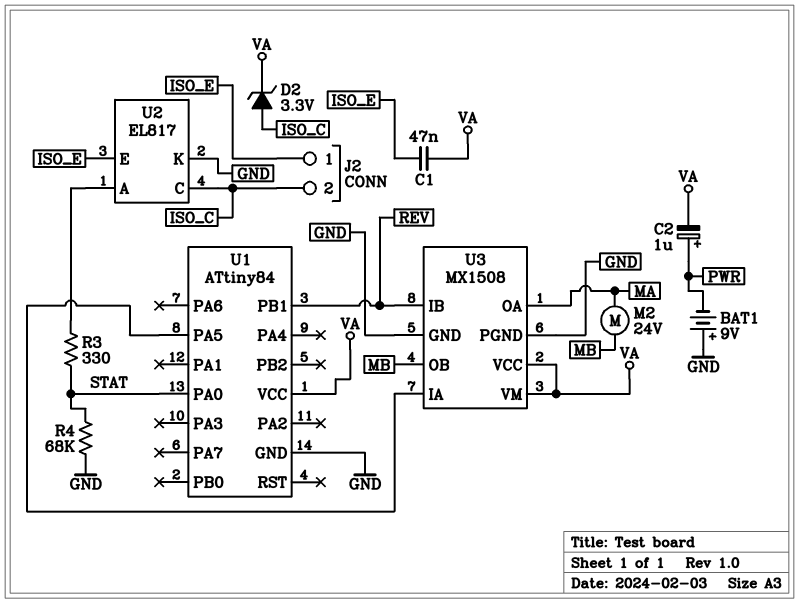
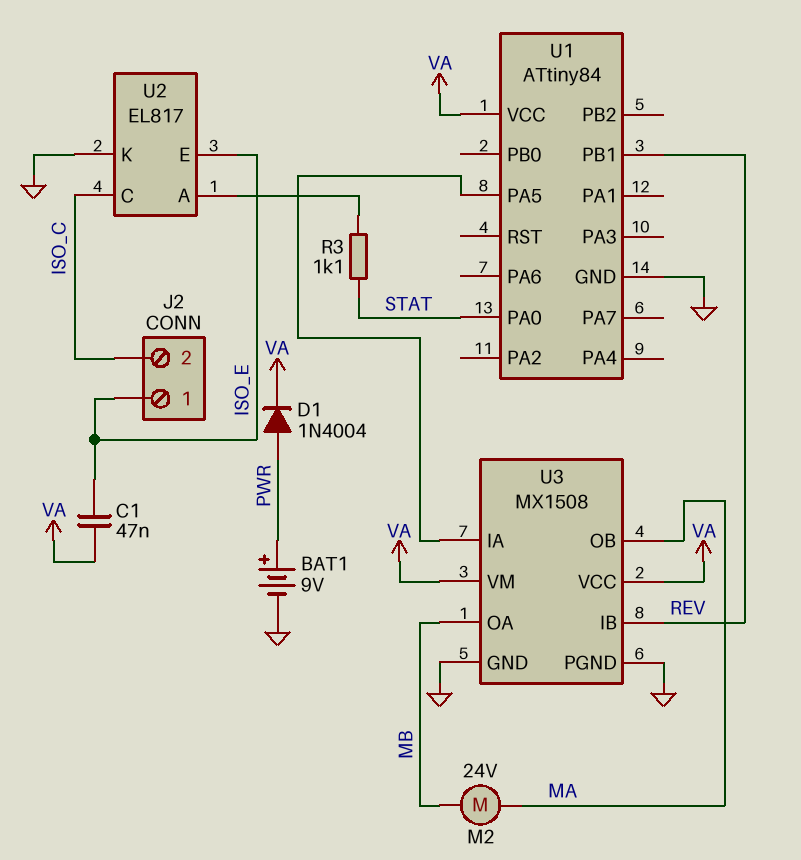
BAT1: 9V (plus GND, minus PWR) -> 9V (plus PWR, minus GND)
C2: 1uF (plus PWR, minus VA) -> none
D1: none -> diode 1N4004 (A PWR, K VA)
D2: zener 3.3V (A ISO_C, K VA) -> none
R3: 330 (STAT, U2/A) -> 1.1k (STAT, U2/A)
R4: 68k (GND, STAT) -> none
U3 pin OA: MA -> MB
U3 pin OB: MB -> MA

